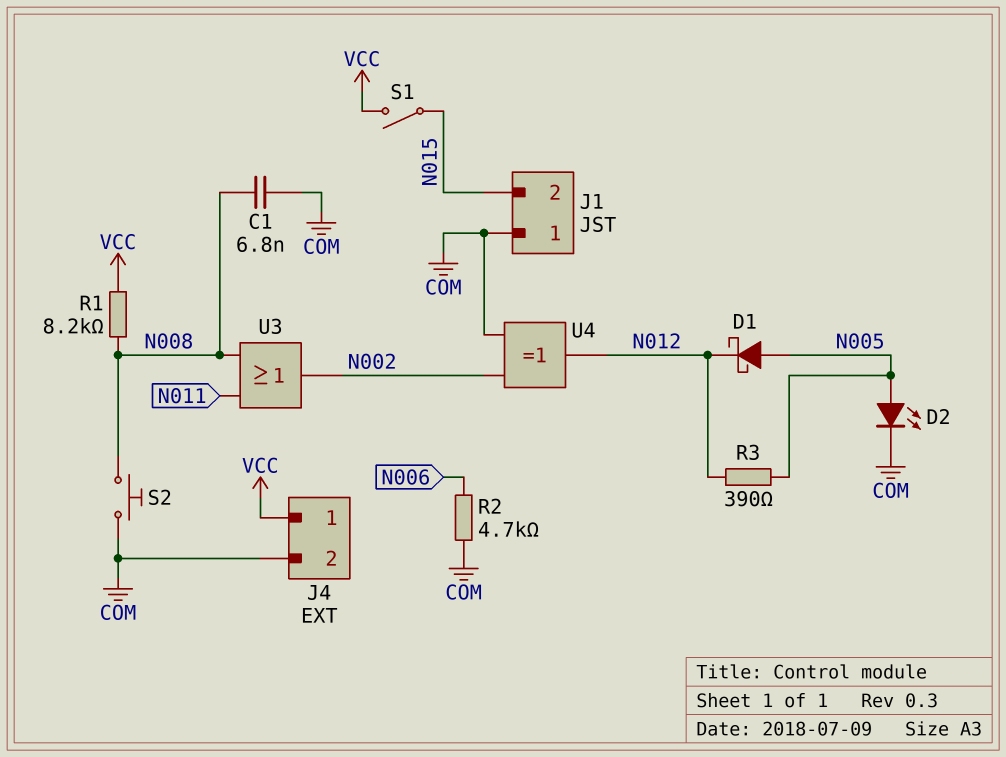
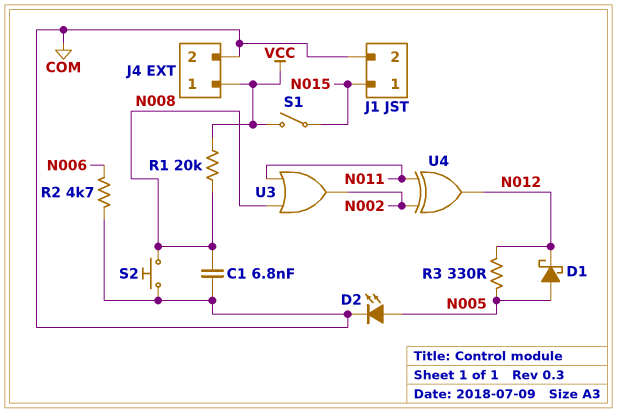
J1 pin 1: COM -> N015
J1 pin 2: N015 -> COM
R1: 8.2k (N008, VCC) -> 20k (N008, VCC)
R3: 390 (N005, N012) -> 330 (N005, N012)
U4: XOR (in COM, in N002, out N012) -> XOR (in N002, in N011, out N012)

